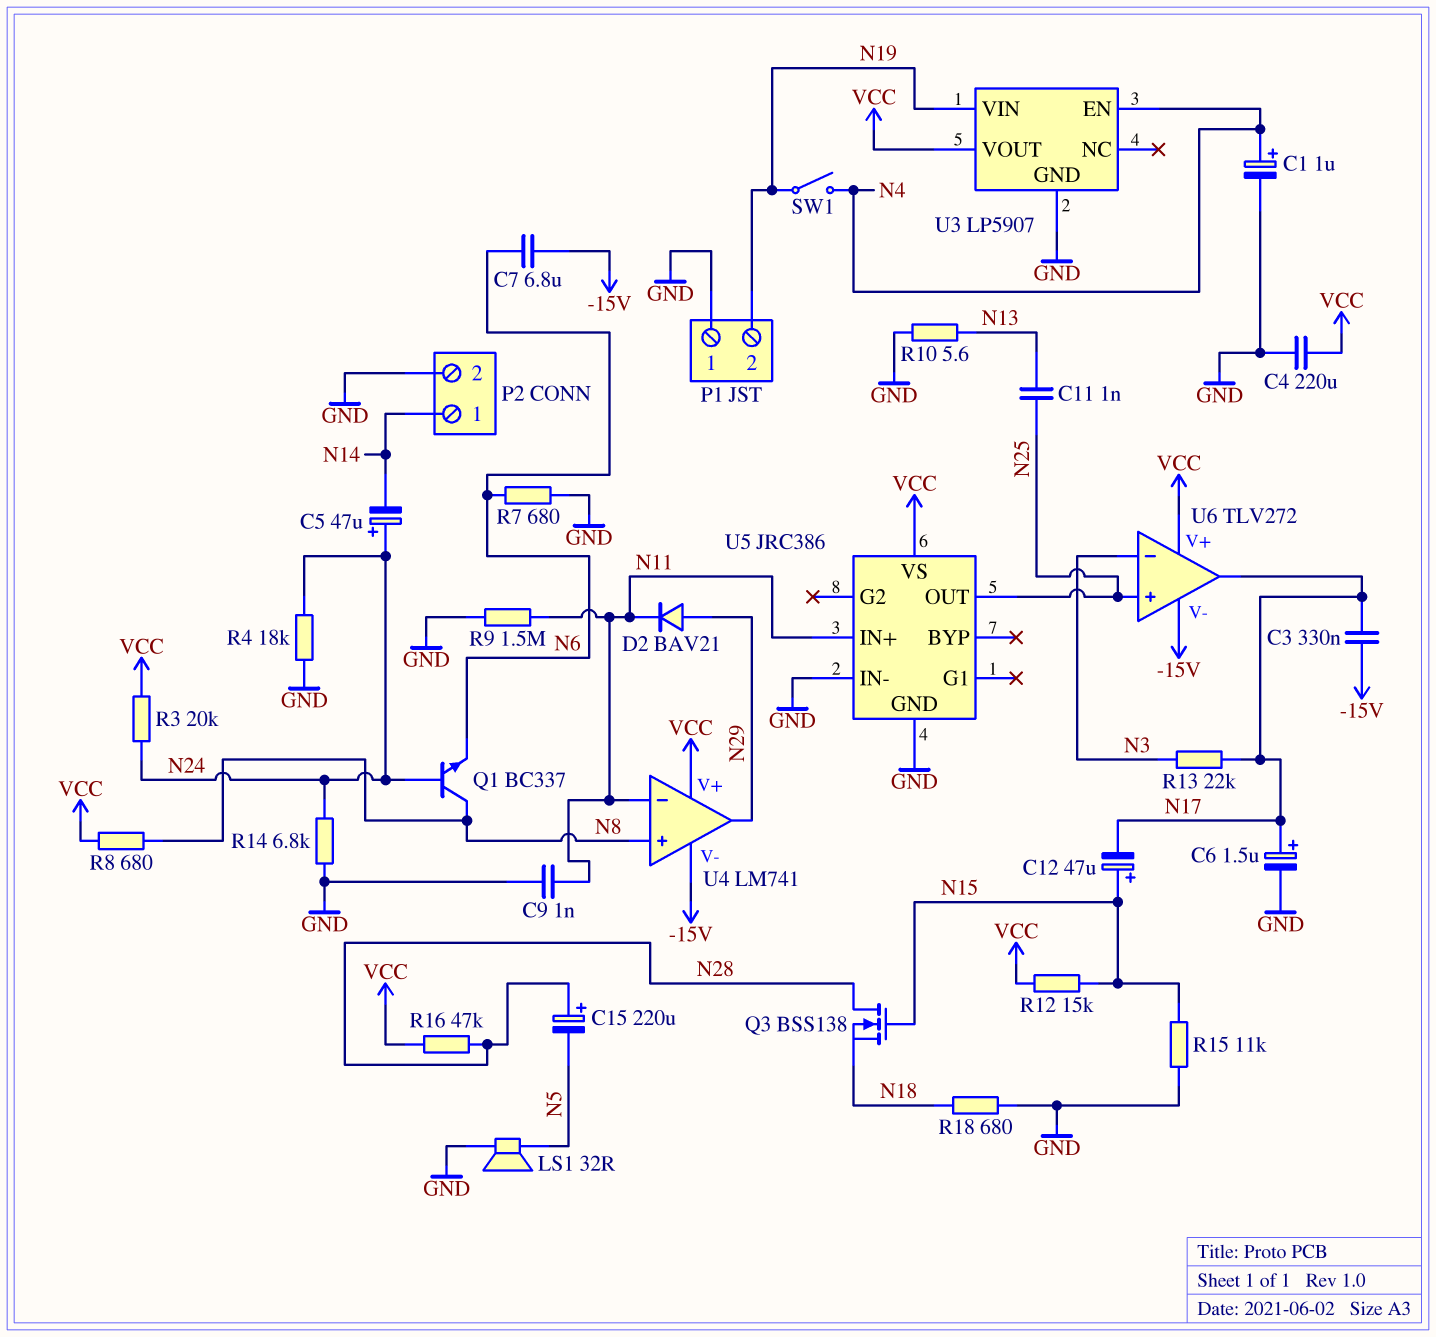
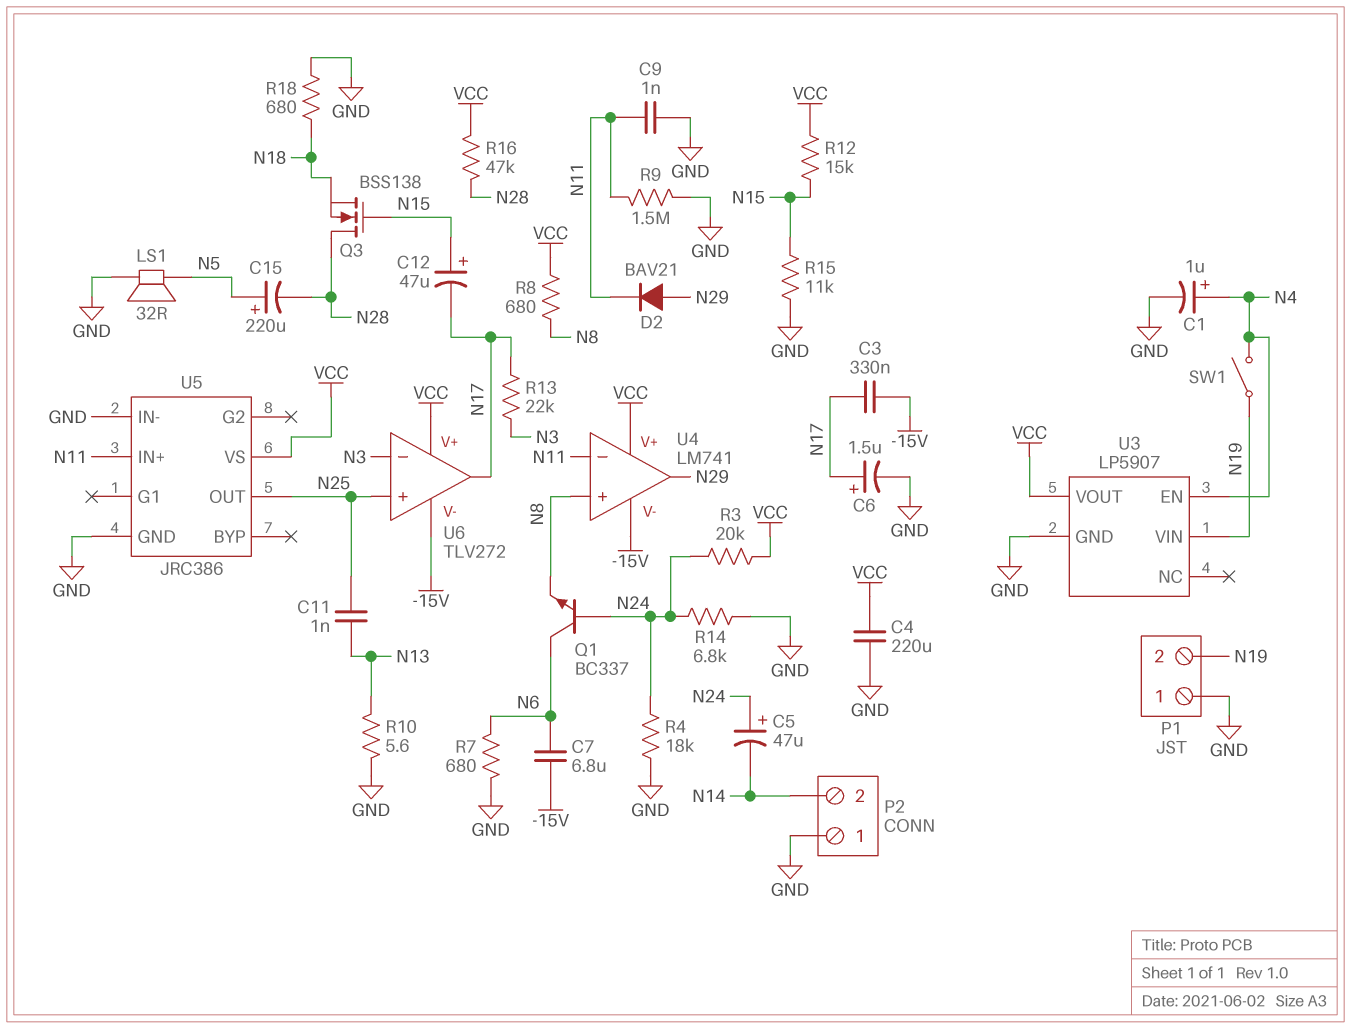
C15: 220uF (plus N28, minus N5) -> 220uF (plus N5, minus N28)
P2 pin 1: N14 -> GND
P2 pin 2: GND -> N14
Q1: NPN BC337 (B N24, C N8, E N6) -> NPN BC337 (B N24, C N6, E N8)

